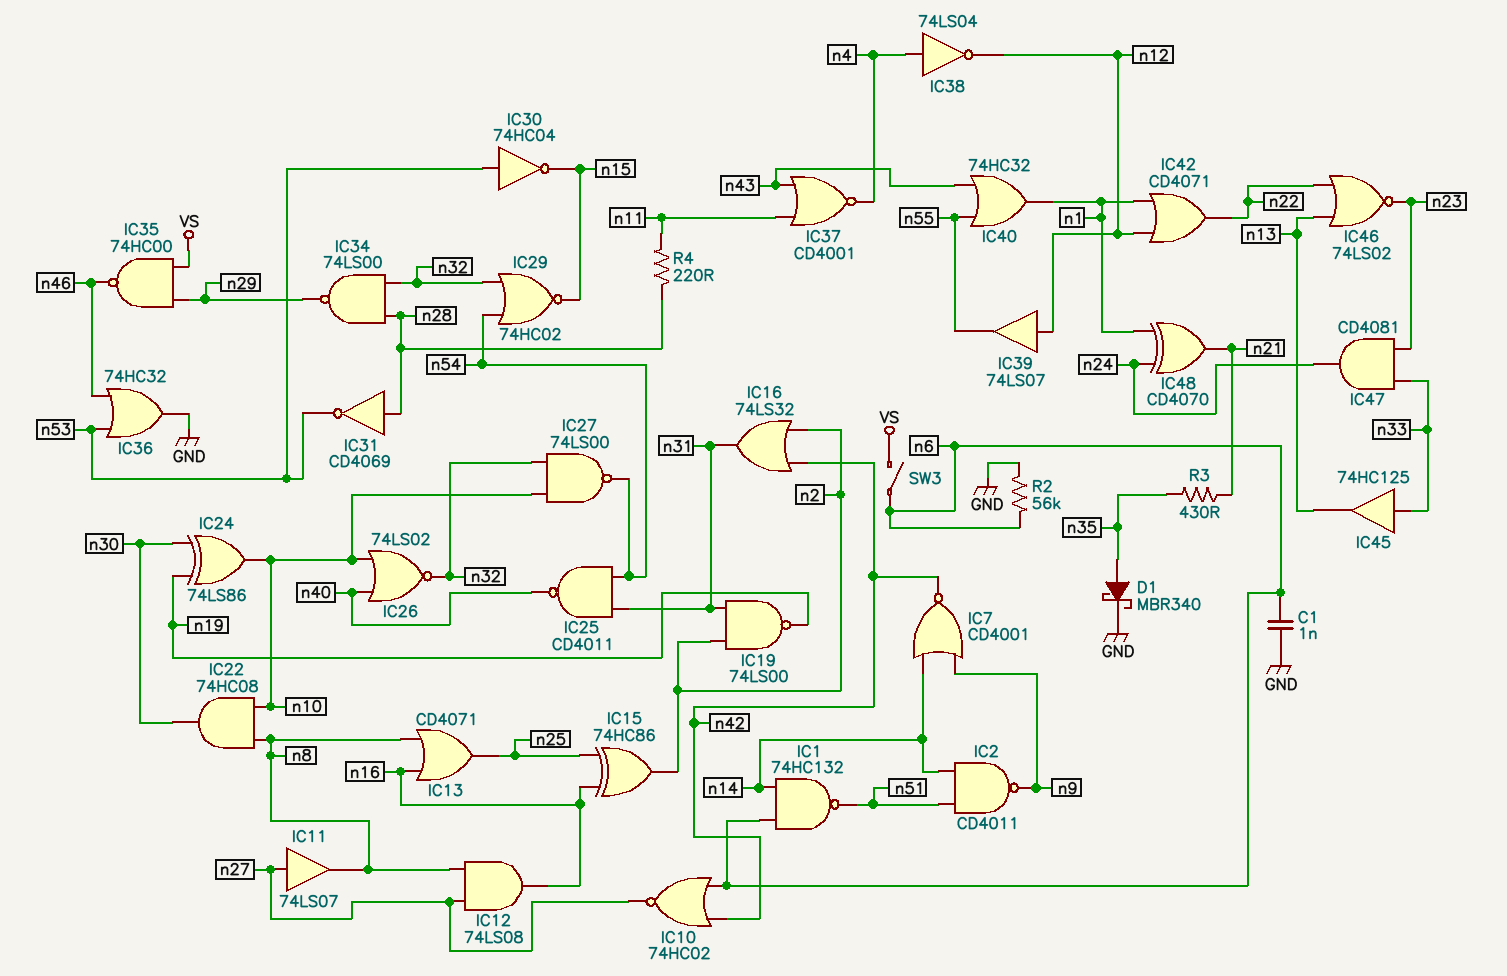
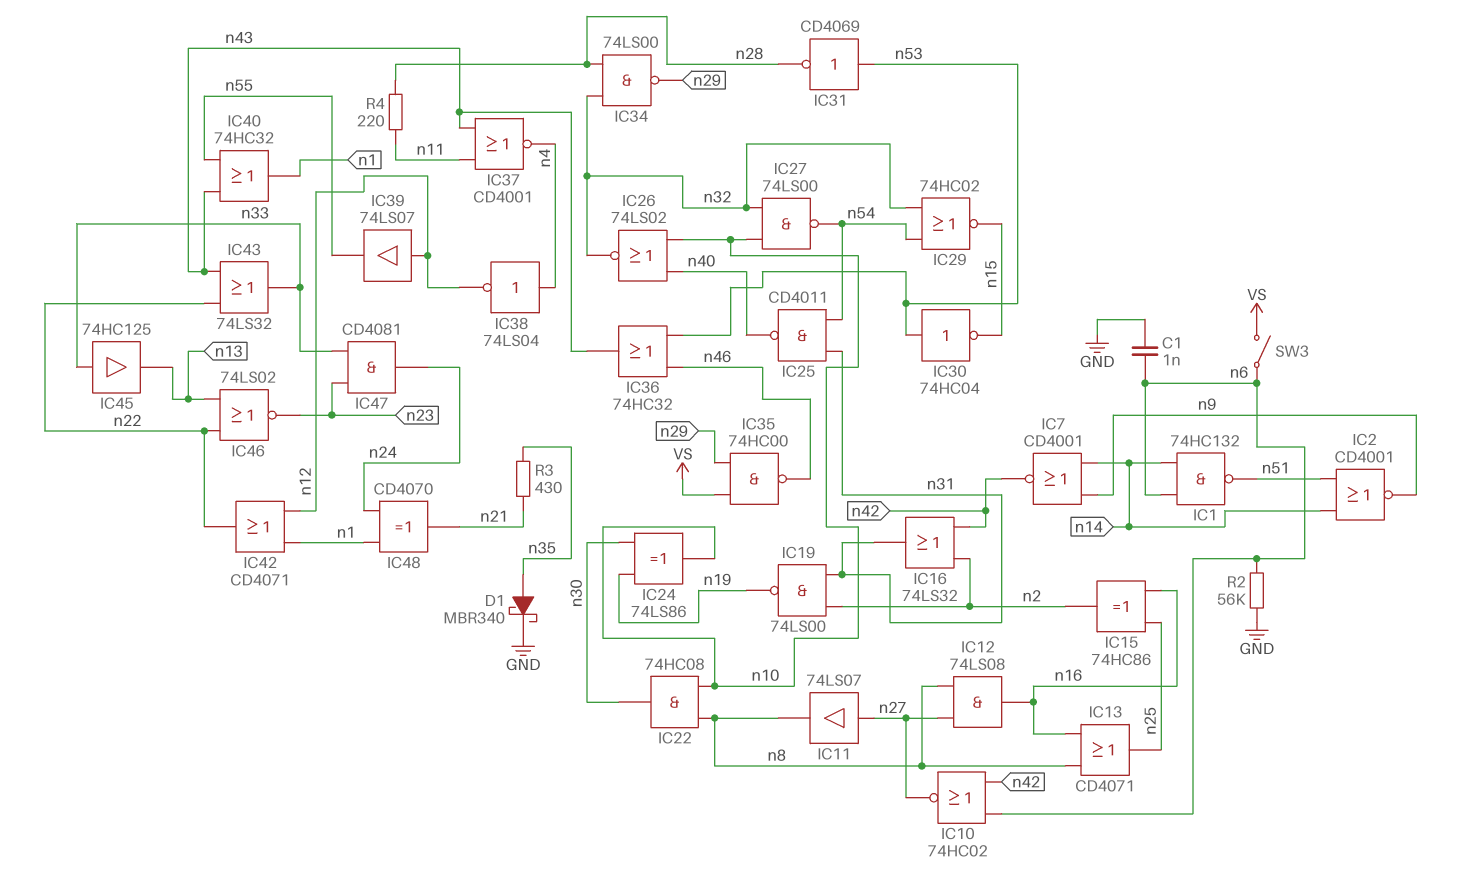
IC2: NAND CD4011 (in n14, in n51, out n9) -> NOR CD4001 (in n14, in n51, out n9)
IC31: NOT CD4069 (in n28, out n53) -> NOT CD4069 (in n53, out n28)
IC36: OR 74HC32 (in n46, in n53, out GND) -> OR 74HC32 (in n46, in n53, out n43)
IC43: none -> OR 74LS32 (in n22, in n43, out n33)

